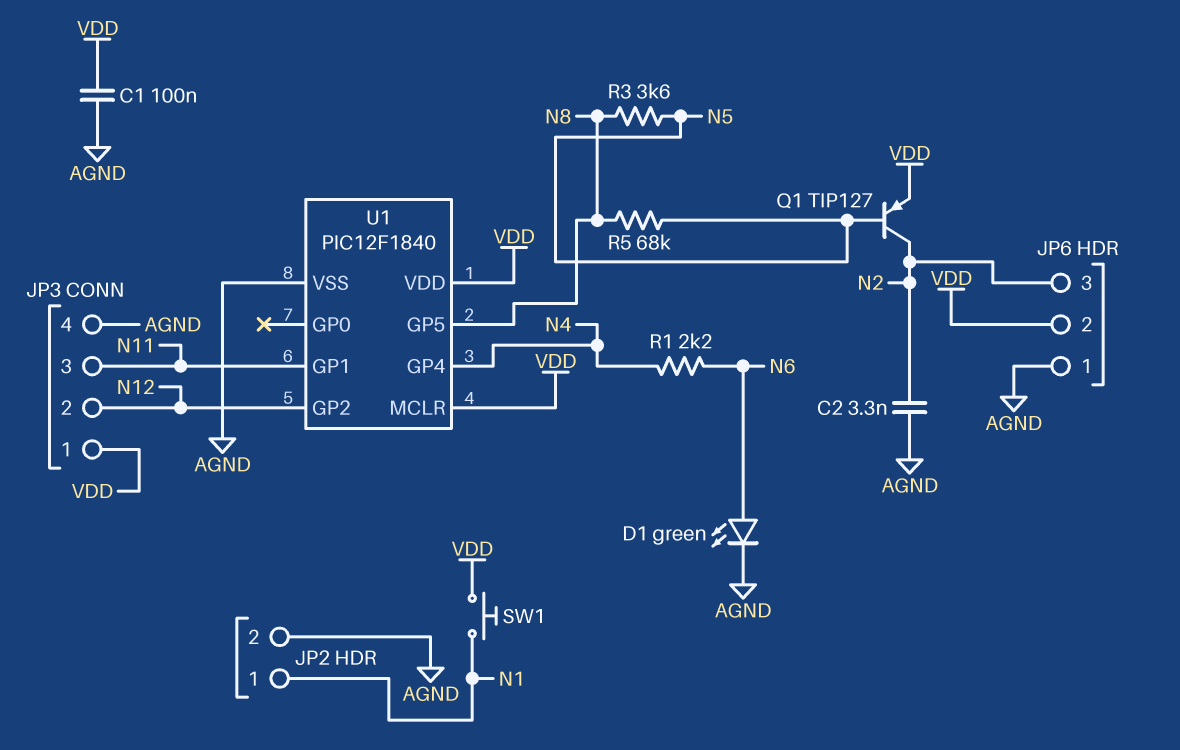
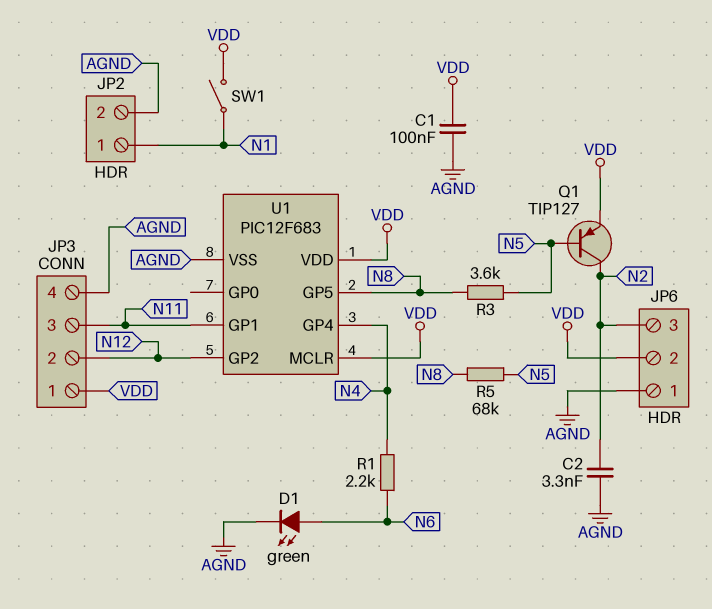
SW1: button (N1, VDD) -> switch (N1, VDD)
U1: PIC12F1840 -> PIC12F683

